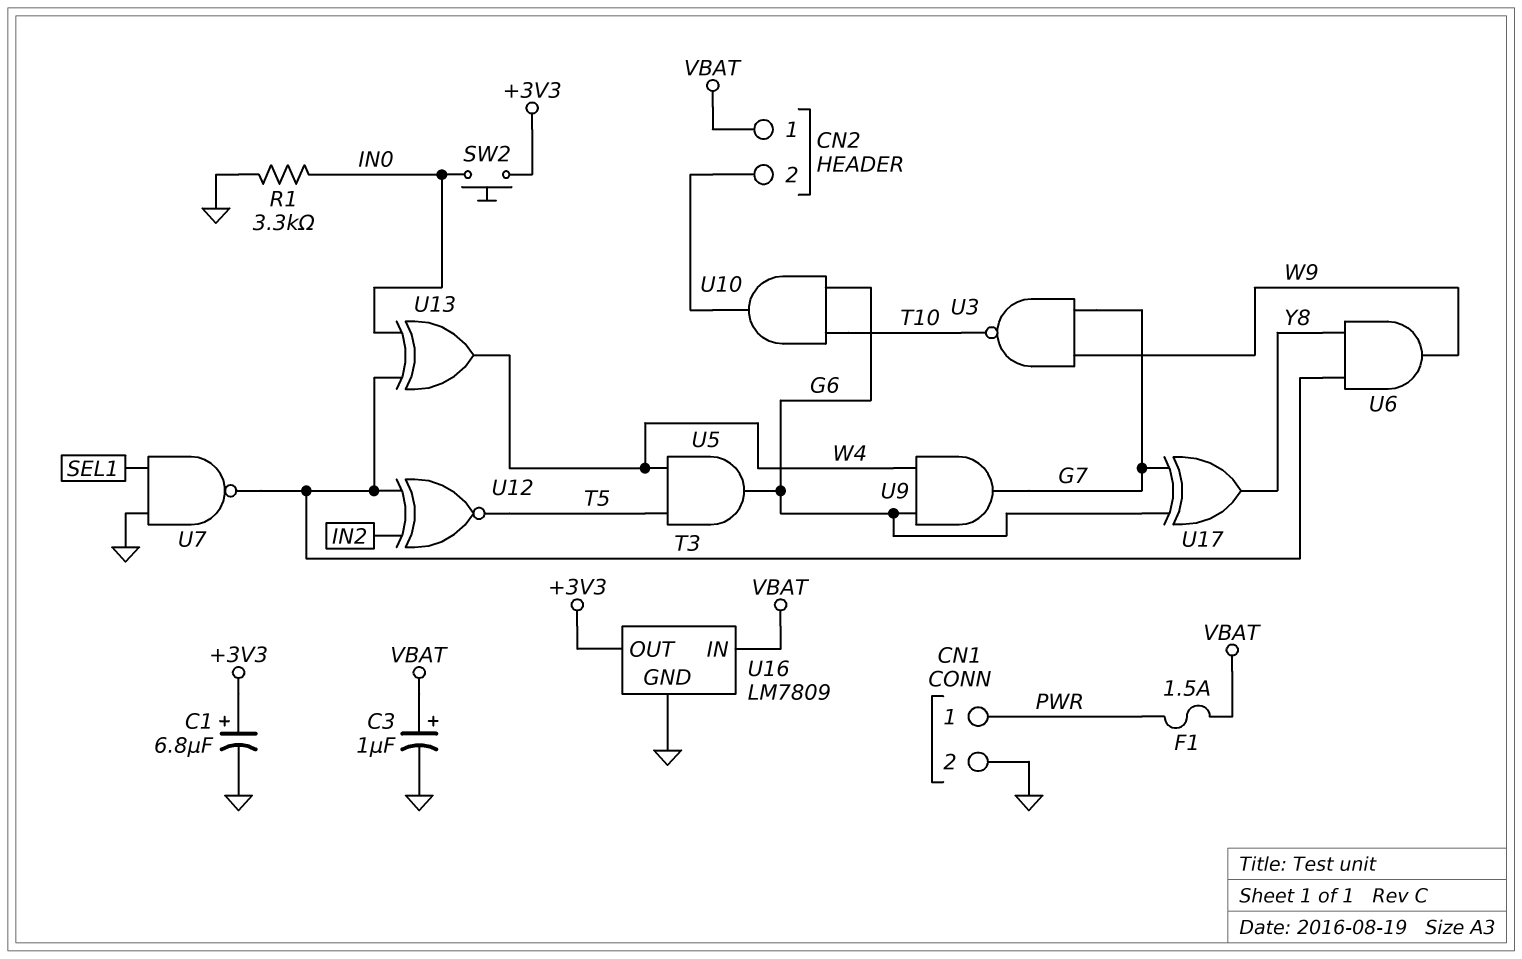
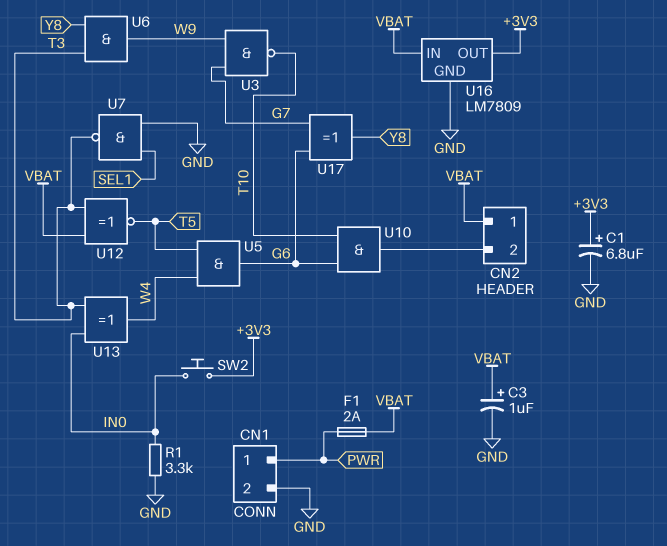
F1: 1.5A (PWR, VBAT) -> 2A (PWR, VBAT)
U9: AND (in G6, in W4, out G7) -> none
U12: XNOR (in IN2, in T3, out T5) -> XNOR (in T3, in VBAT, out T5)

